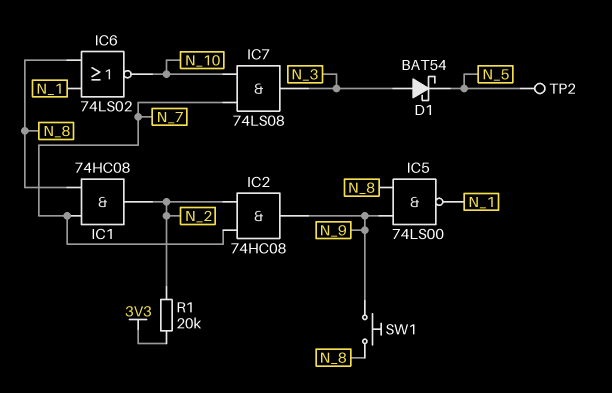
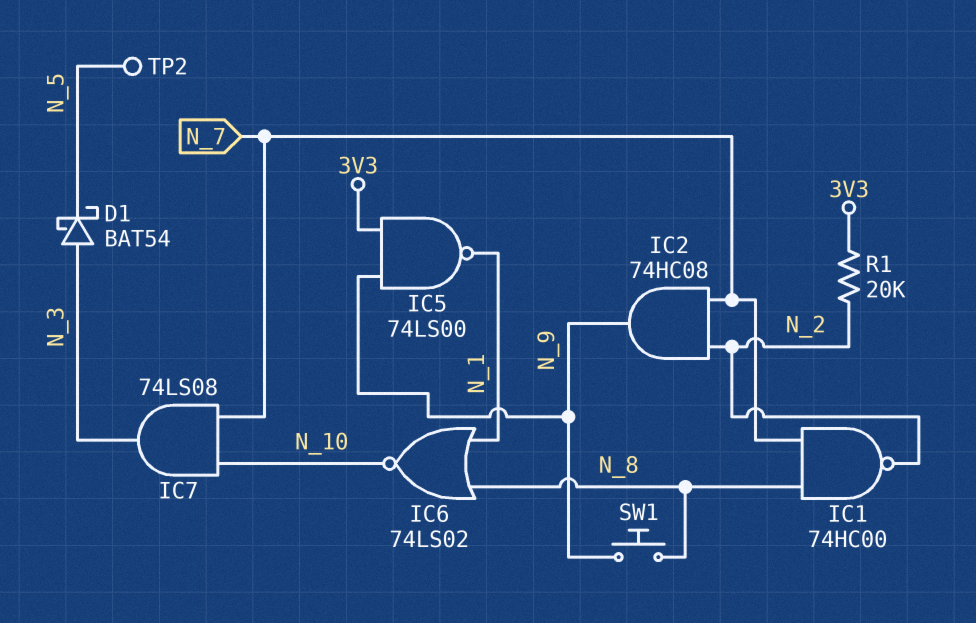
IC1: AND 74HC08 (in N_7, in N_8, out N_2) -> NAND 74HC00 (in N_7, in N_8, out N_2)
IC5: NAND 74LS00 (in N_8, in N_9, out N_1) -> NAND 74LS00 (in 3V3, in N_9, out N_1)

